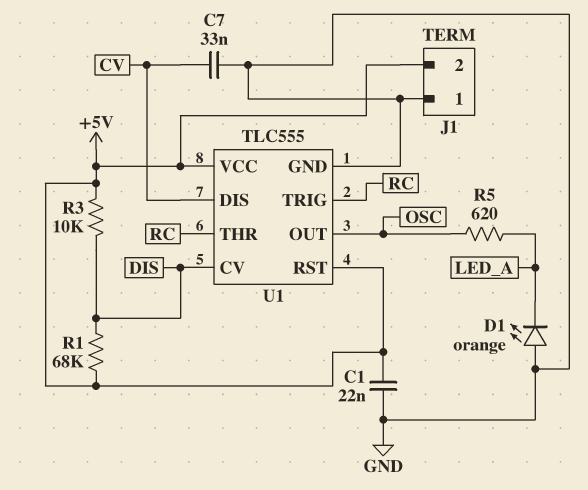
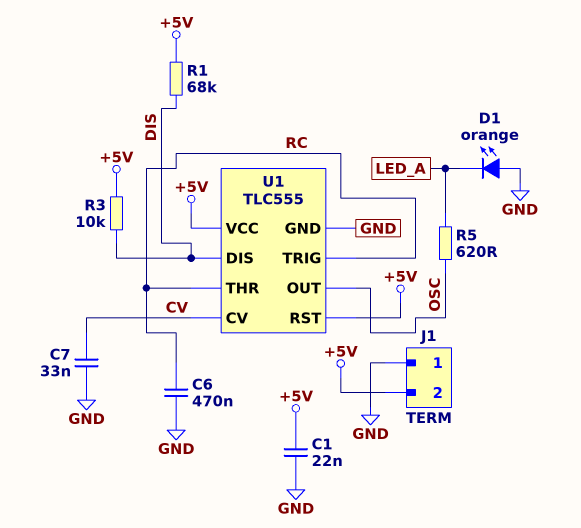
C6: none -> 470nF (GND, RC)
U1 pin CV: DIS -> CV
U1 pin DIS: CV -> DIS

